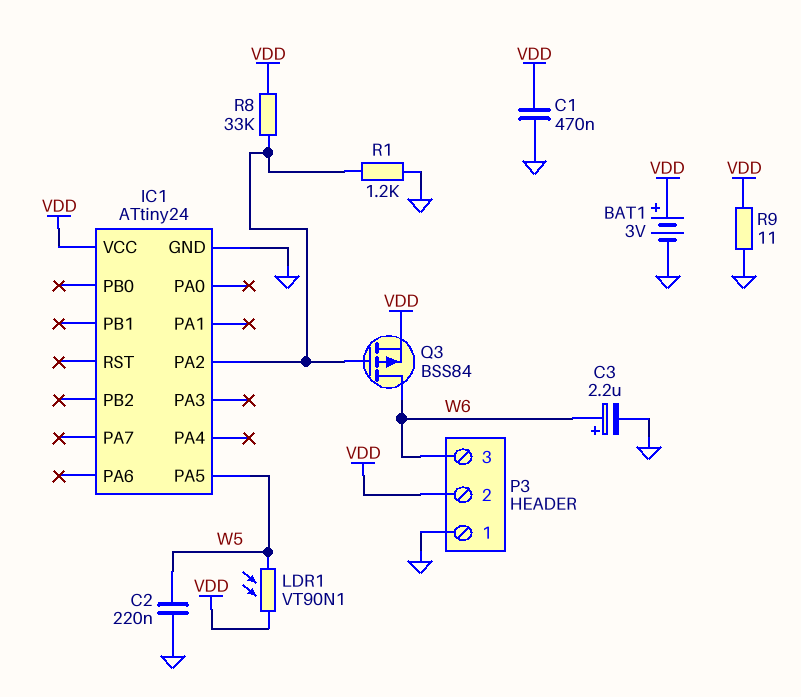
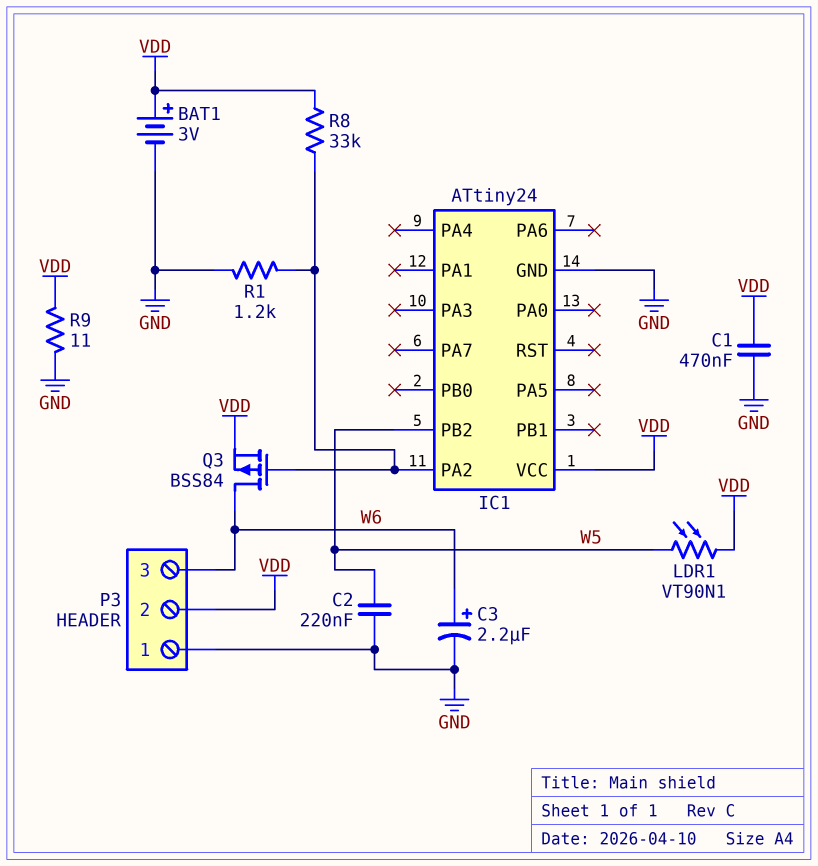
IC1 pin PA5: W5 -> none
IC1 pin PB2: none -> W5

